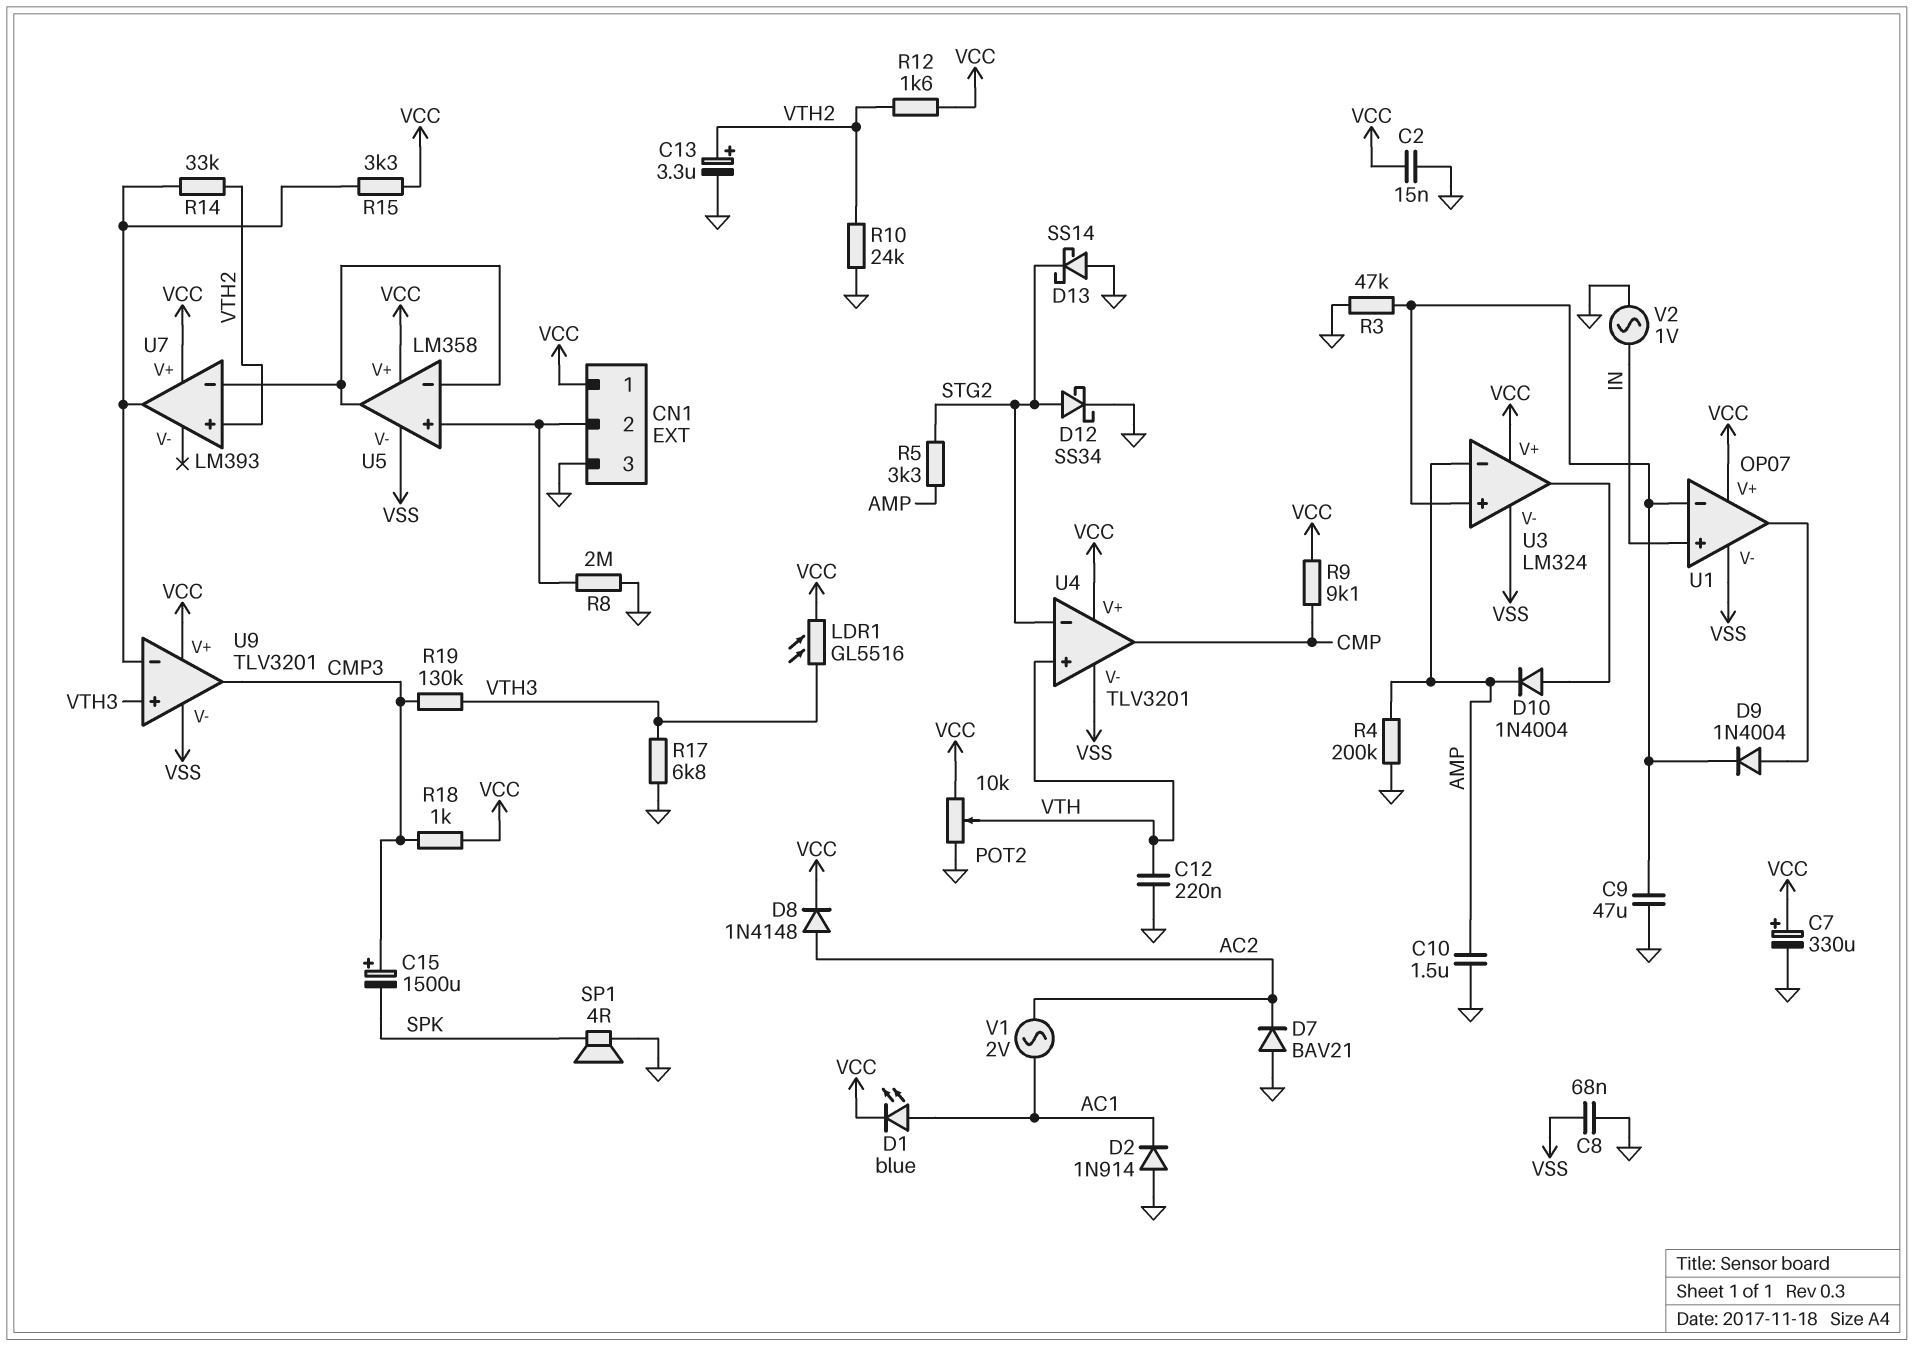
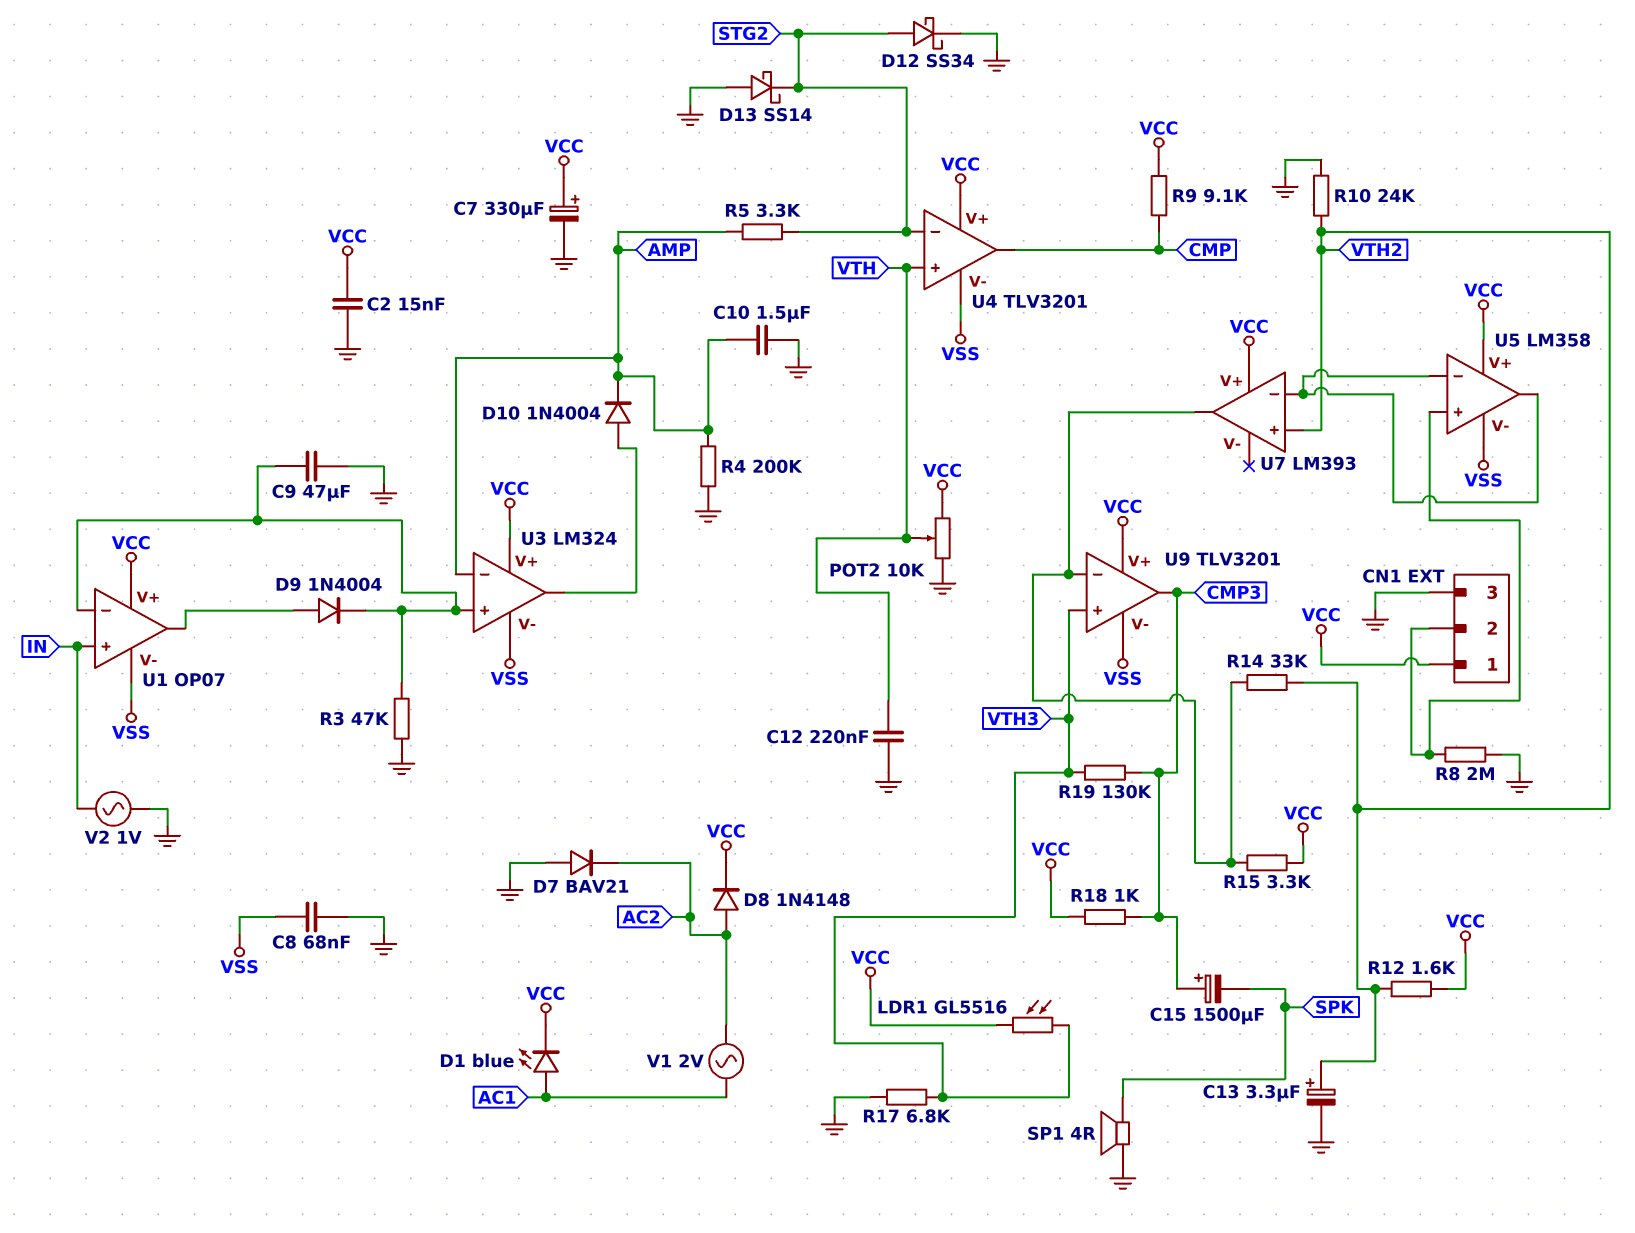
D2: diode 1N914 (A GND, K AC1) -> none

